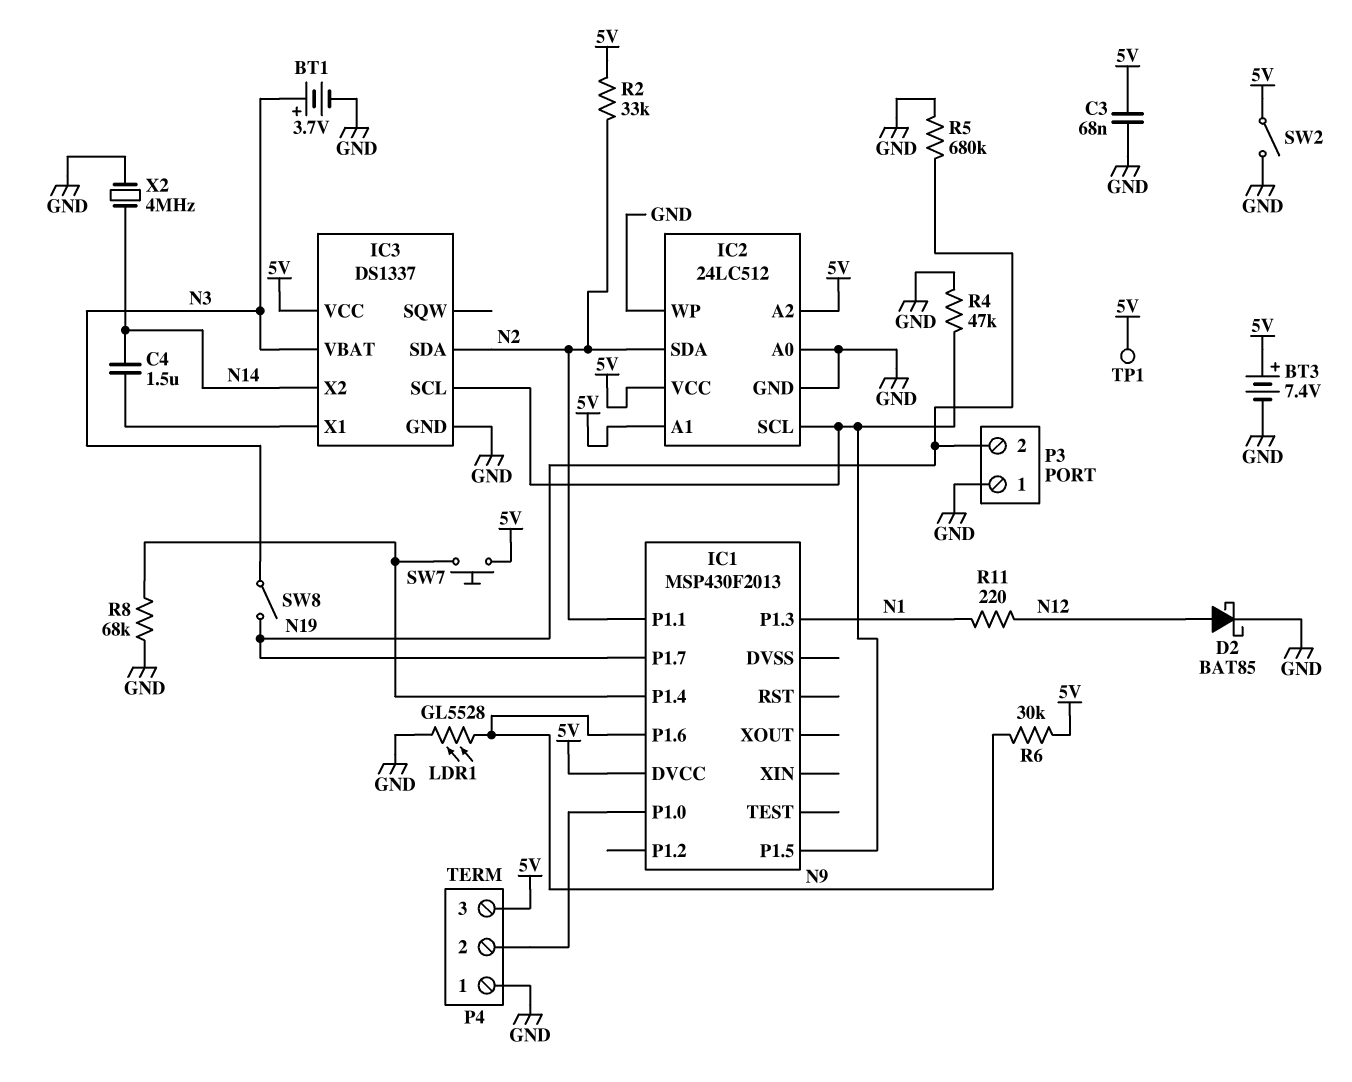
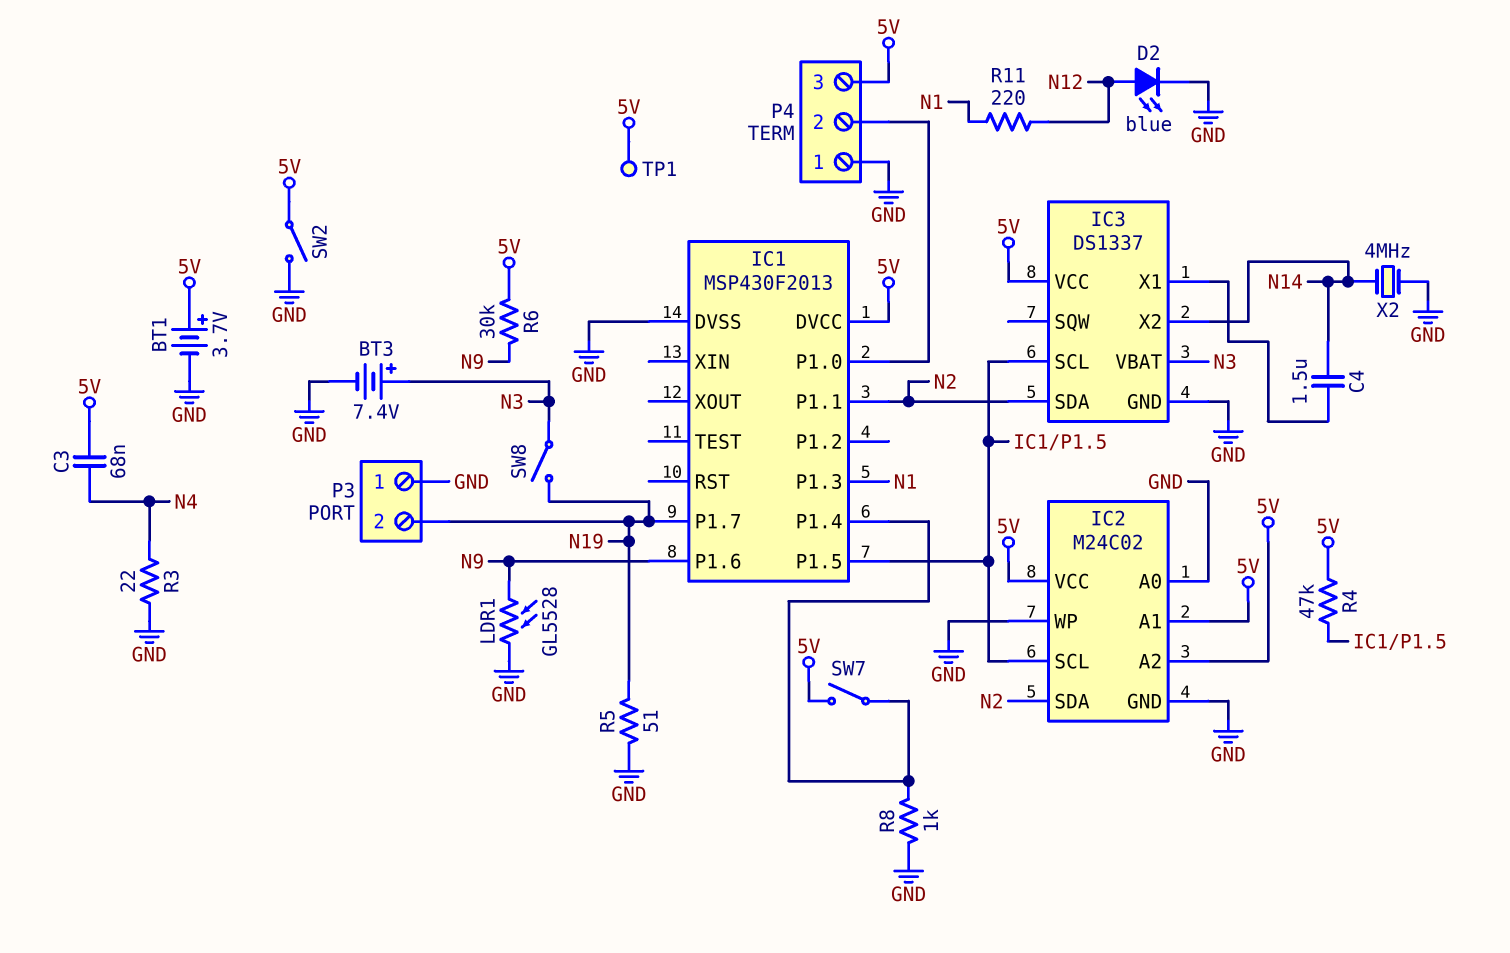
BT1: 3.7V (plus N3, minus GND) -> 3.7V (plus 5V, minus GND)
BT3: 7.4V (plus 5V, minus GND) -> 7.4V (plus N3, minus GND)
C3: 68nF (5V, GND) -> 68nF (5V, N4)
D2: schottky BAT85 (A N12, K GND) -> LED blue (A N12, K GND)
IC1 pin DVSS: none -> GND
IC2: 24LC512 -> M24C02
R2: 33k (5V, N2) -> none
R3: none -> 22 (GND, N4)
R4: 47k (GND, IC1/P1.5) -> 47k (5V, IC1/P1.5)
R5: 680k (GND, N19) -> 51 (GND, N19)
R8: 68k (GND, IC1/P1.4) -> 1k (GND, IC1/P1.4)
SW7: button (5V, IC1/P1.4) -> switch (5V, IC1/P1.4)

